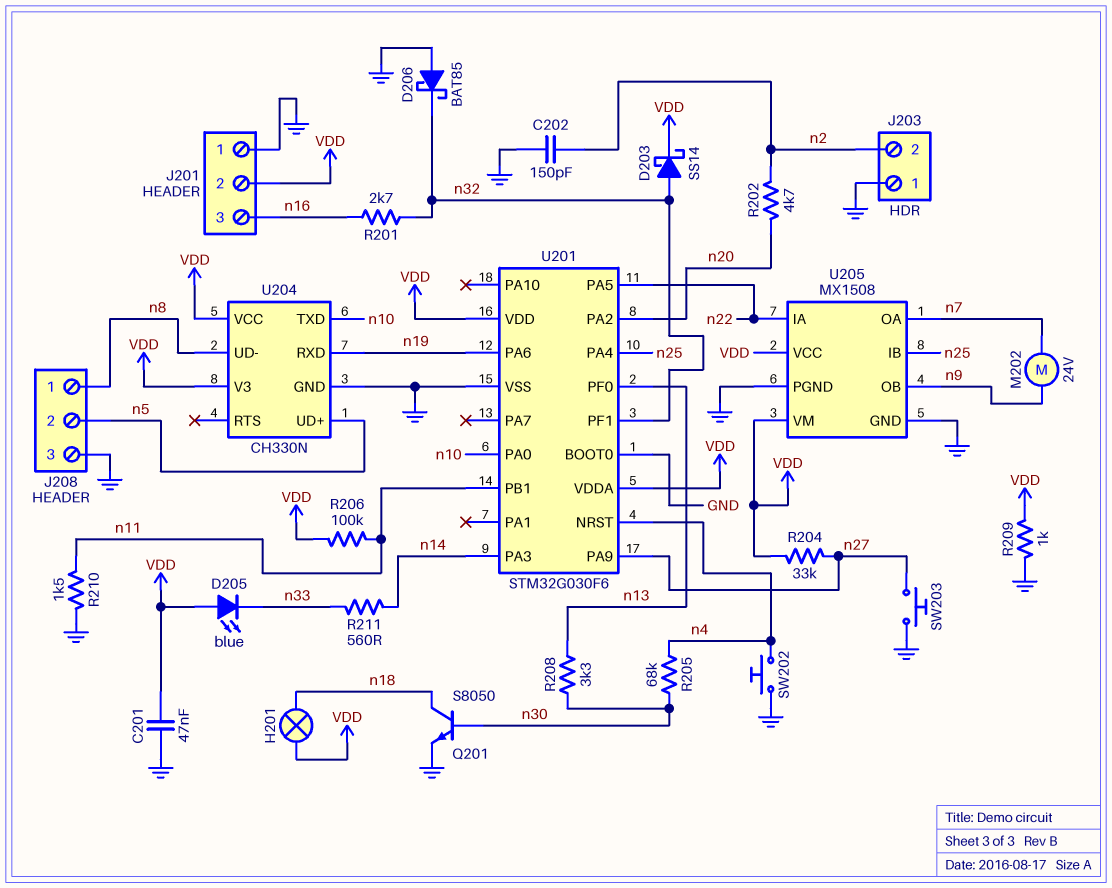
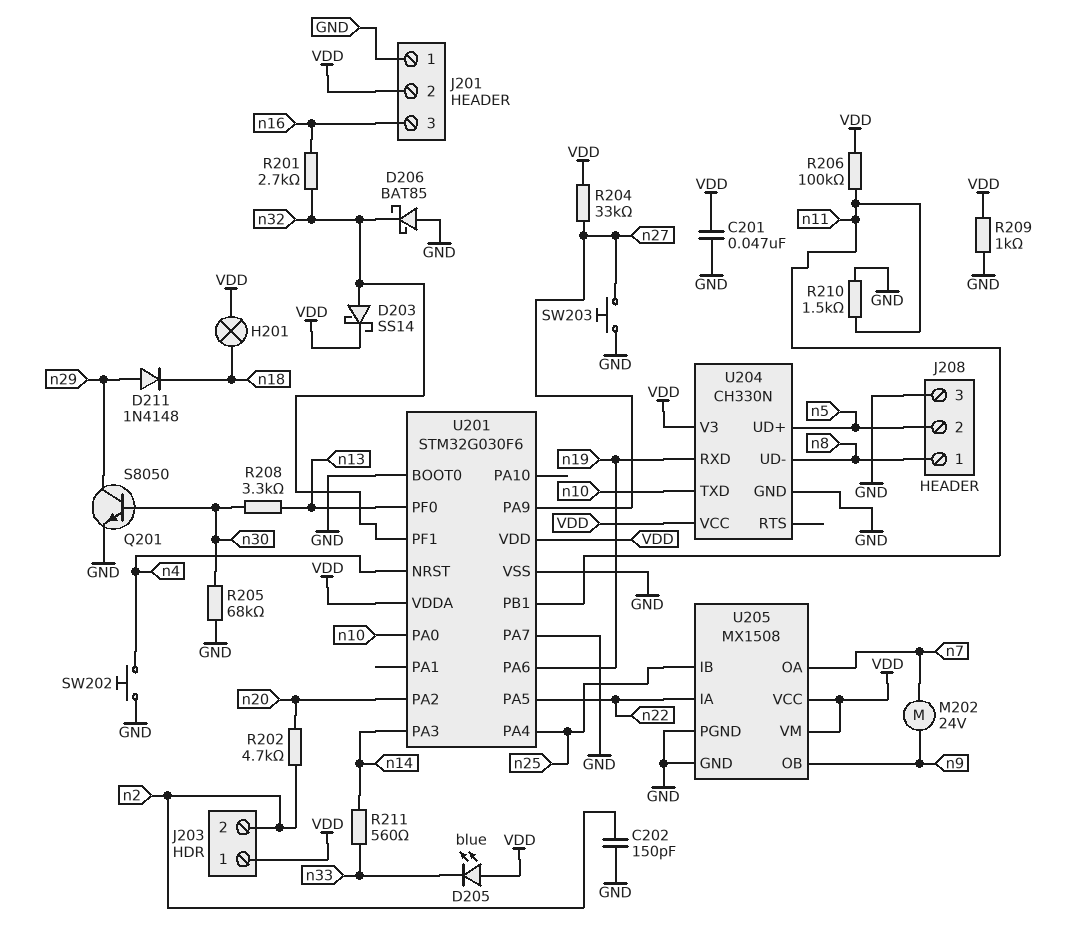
D211: none -> diode 1N4148 (A n29, K n18)
J203 pin 1: GND -> VDD
Q201: NPN S8050 (B n30, C n18, E GND) -> NPN S8050 (B n30, C n29, E GND)
R205: 68k (n4, n30) -> 68k (GND, n30)
U201 pin PA7: none -> GND

